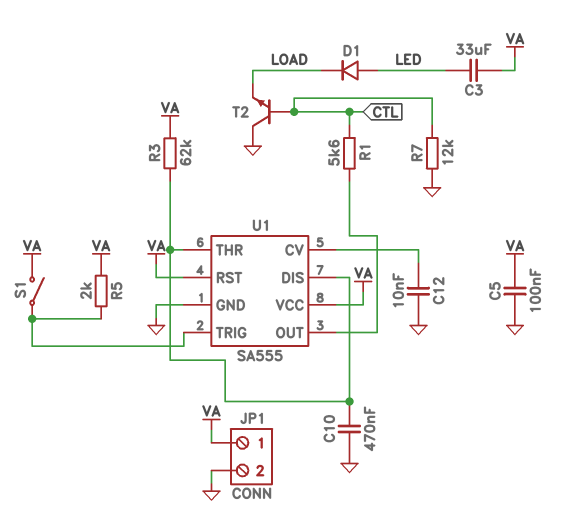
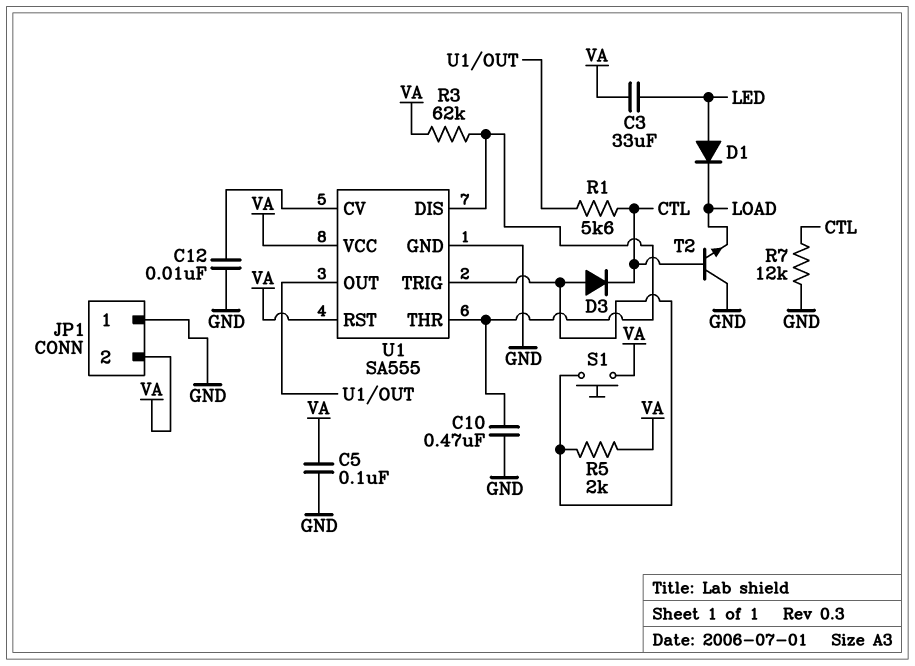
D3: none -> diode (A U1/TRIG, K CTL)
JP1 pin 1: VA -> GND
JP1 pin 2: GND -> VA
S1: switch (U1/TRIG, VA) -> button (U1/TRIG, VA)

